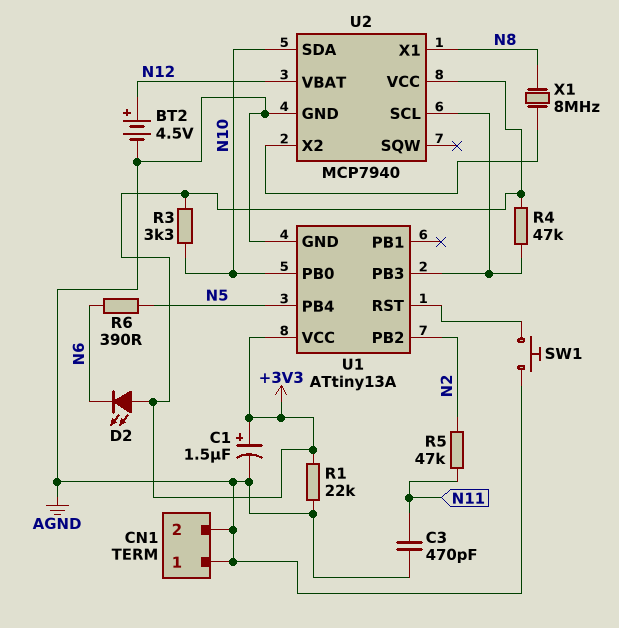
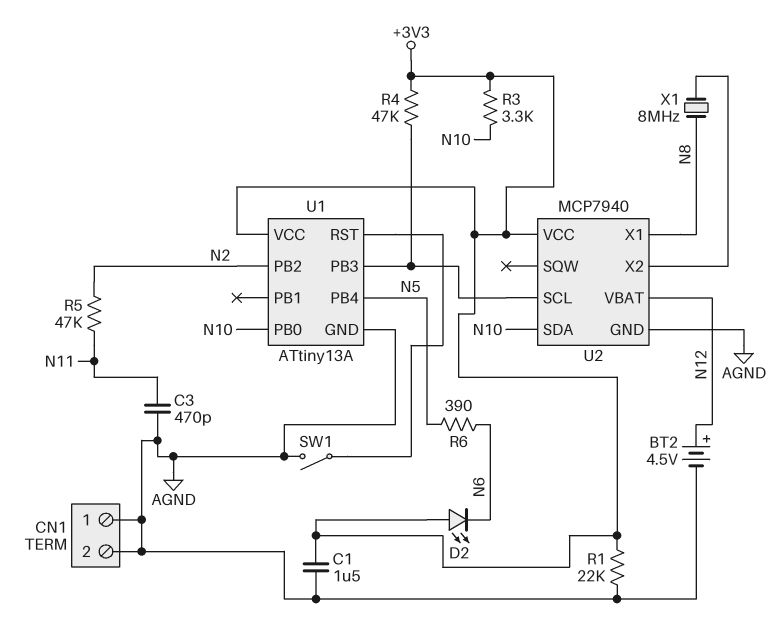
C1: 1.5uF (plus +3V3, minus AGND) -> 1.5uF (+3V3, AGND)
SW1: button (AGND, U1/RST) -> switch (AGND, U1/RST)

